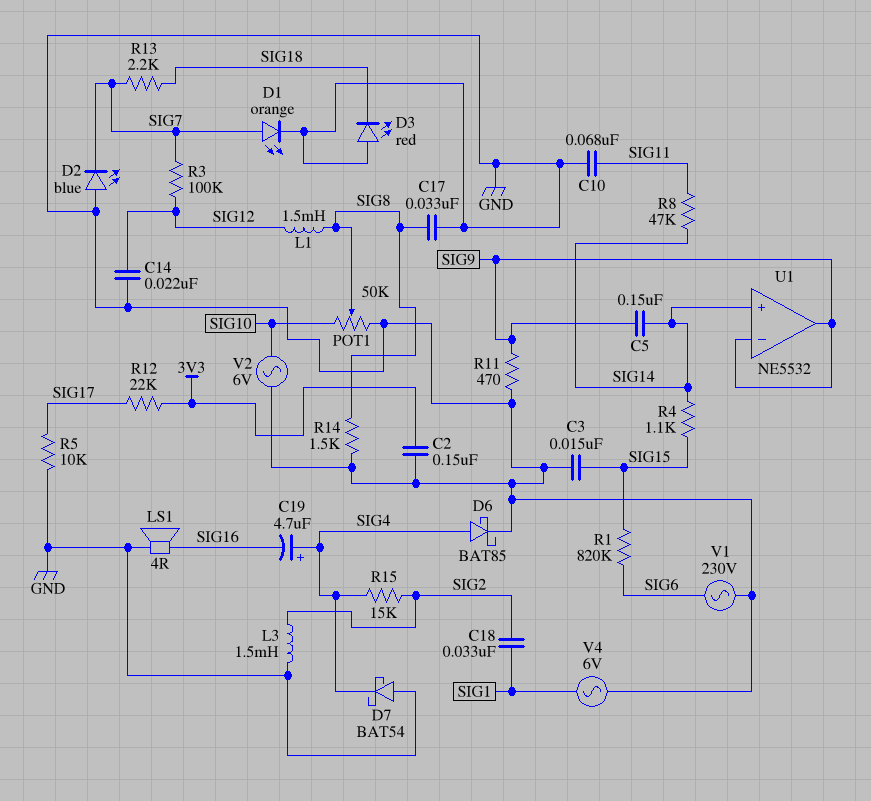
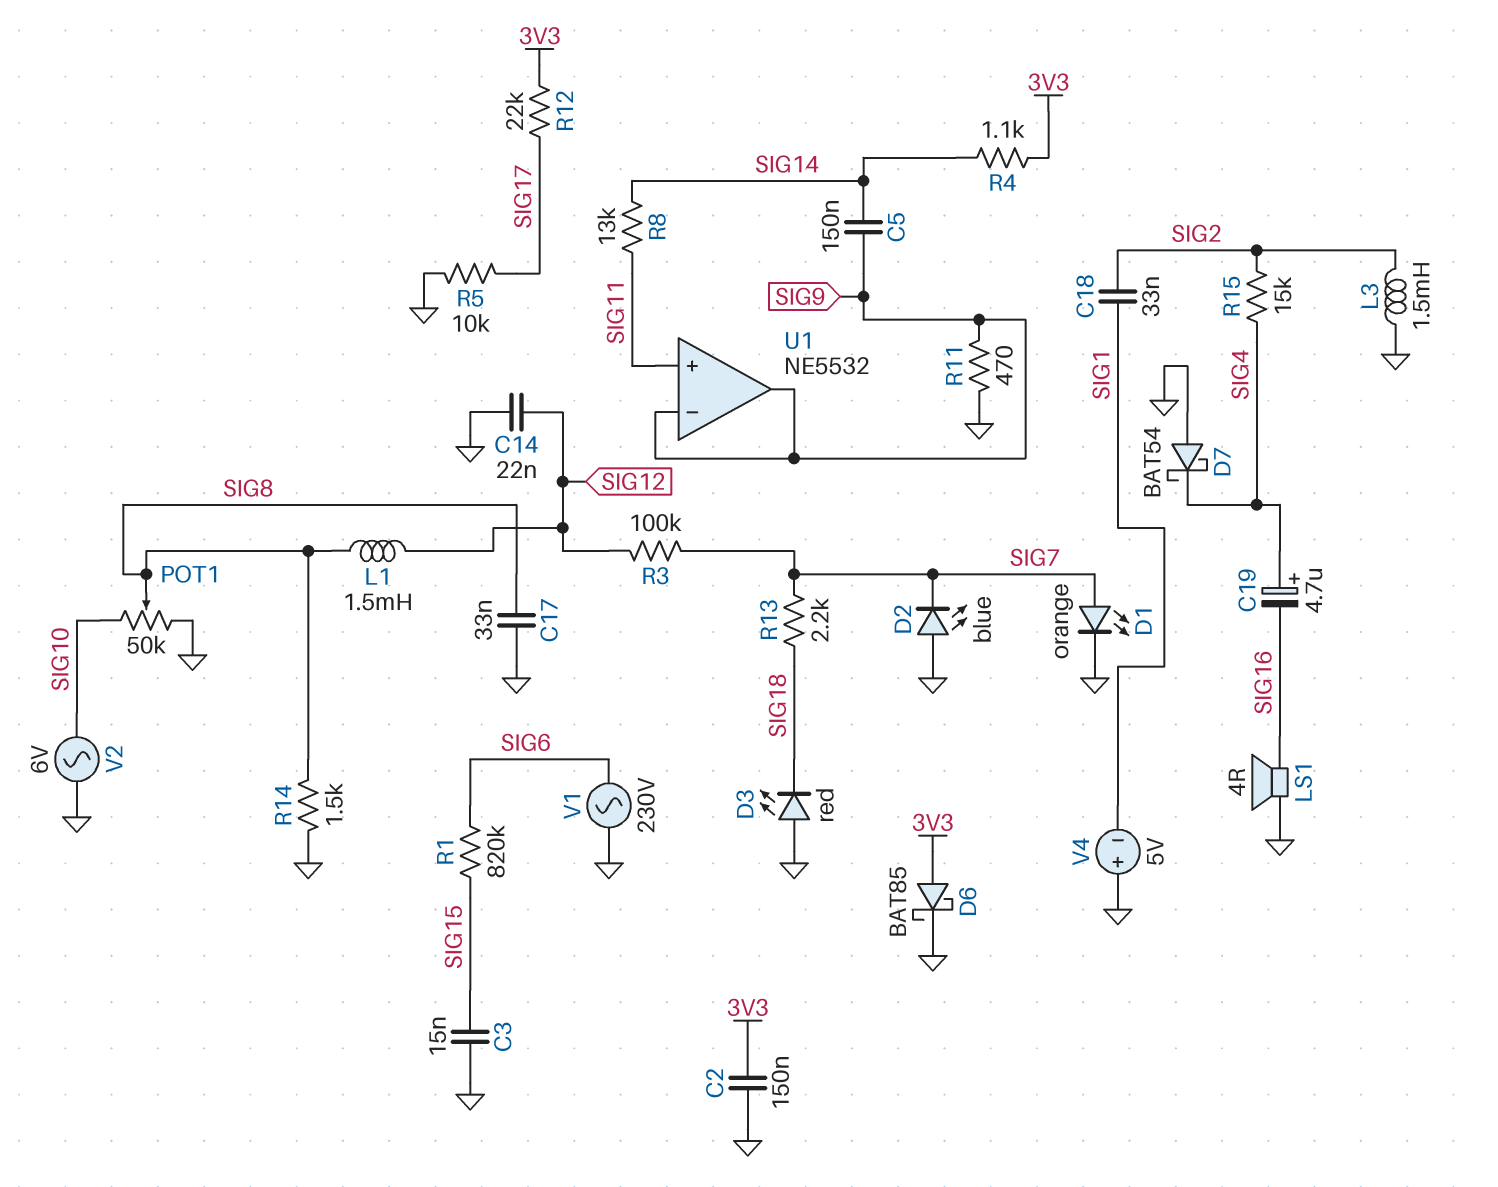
C10: 68nF (GND, SIG11) -> none
D6: schottky BAT85 (A SIG4, K GND) -> schottky BAT85 (A 3V3, K GND)
R4: 1.1k (SIG14, SIG15) -> 1.1k (3V3, SIG14)
R8: 47k (SIG11, SIG14) -> 13k (SIG11, SIG14)
U1 pin in+: SIG14 -> SIG11
V4: AC 6V (GND, SIG1) -> 5V (plus GND, minus SIG1)

